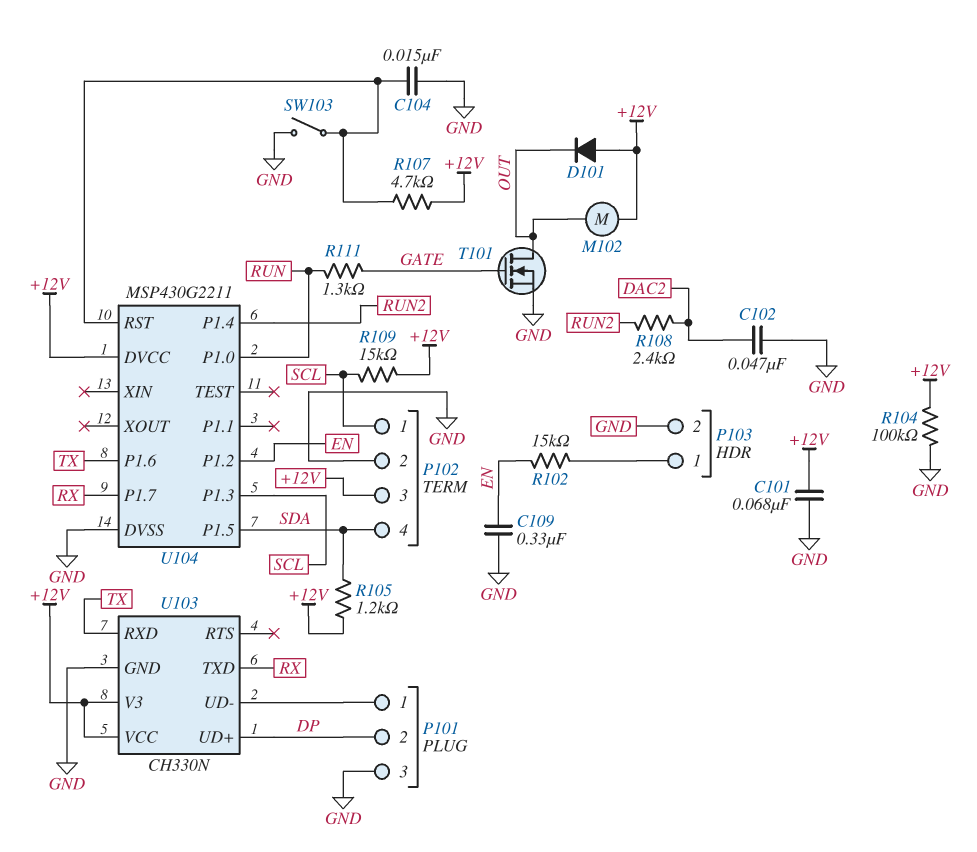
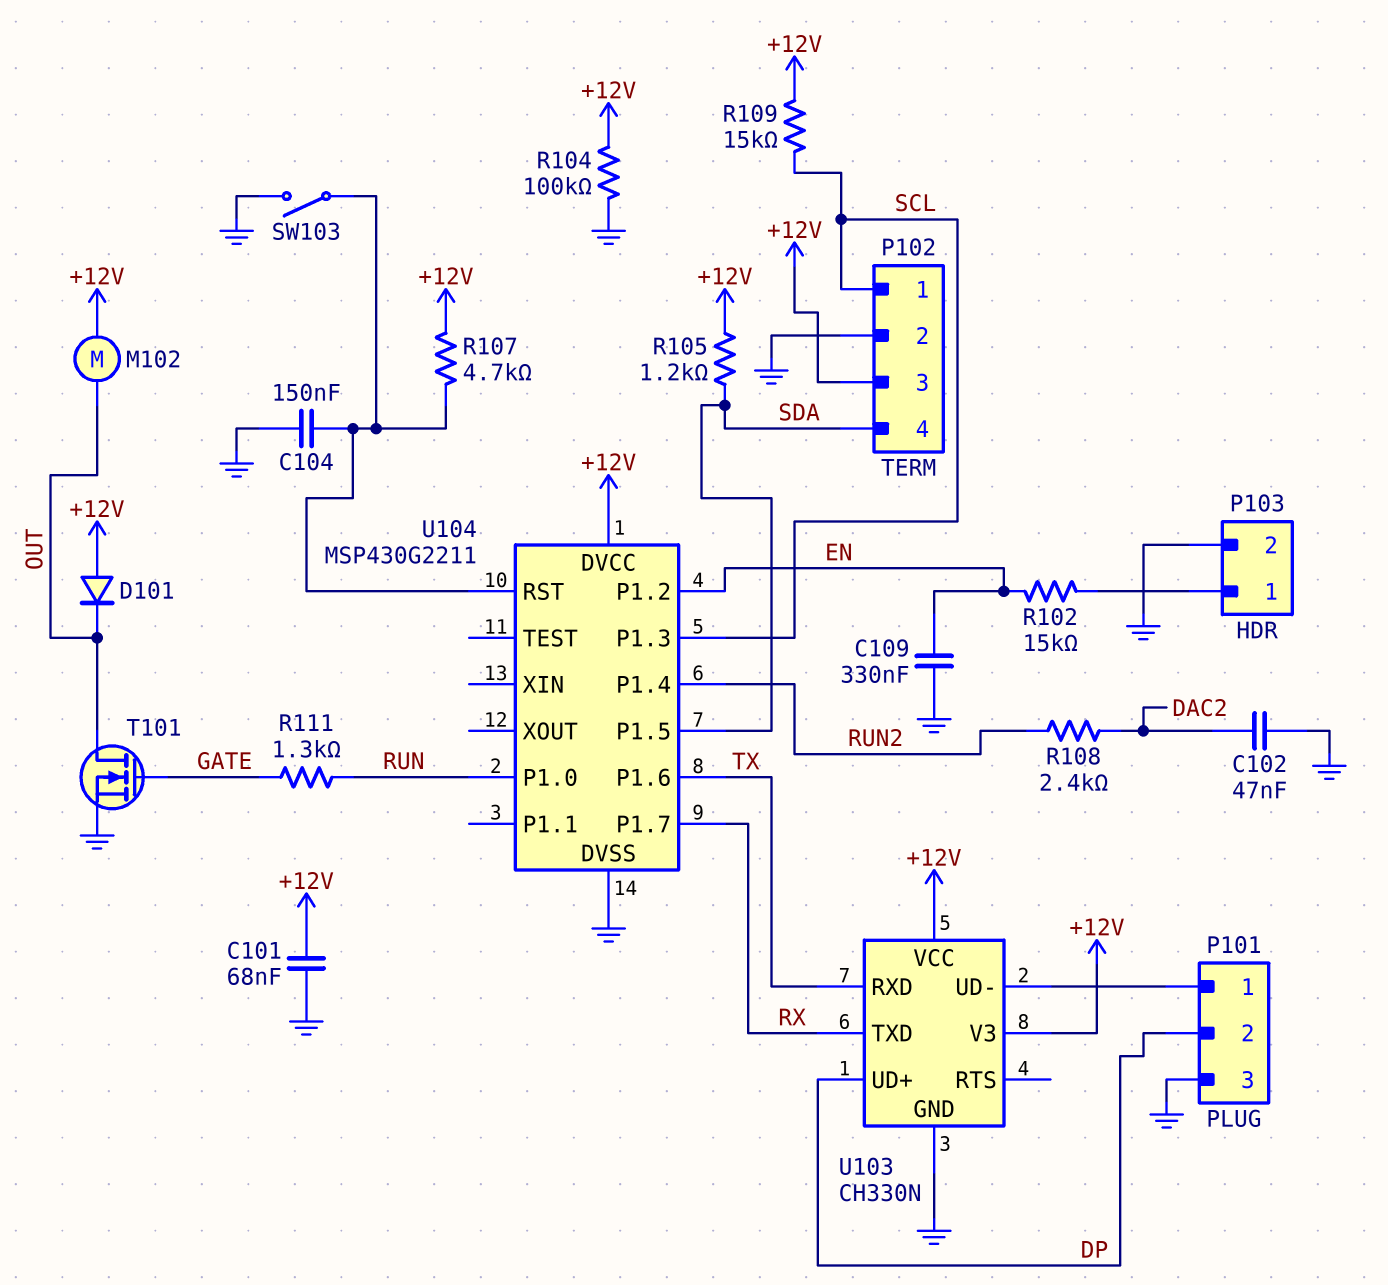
C104: 15nF (GND, U104/RST) -> 150nF (GND, U104/RST)

